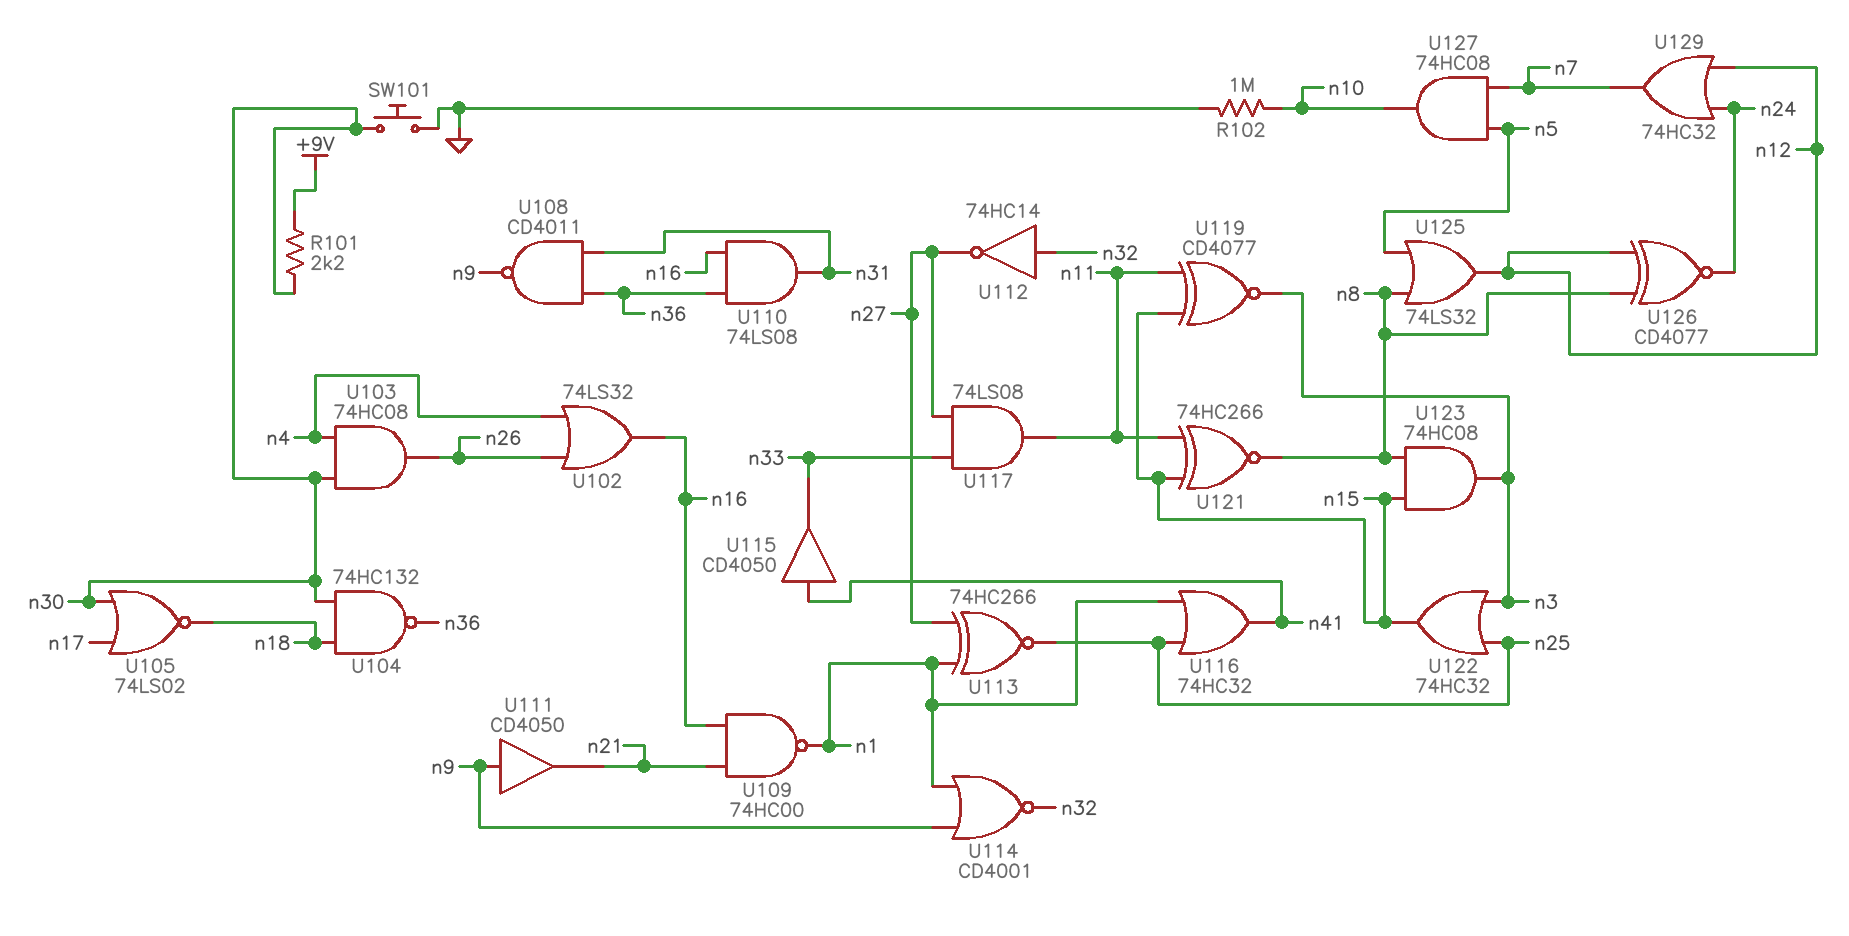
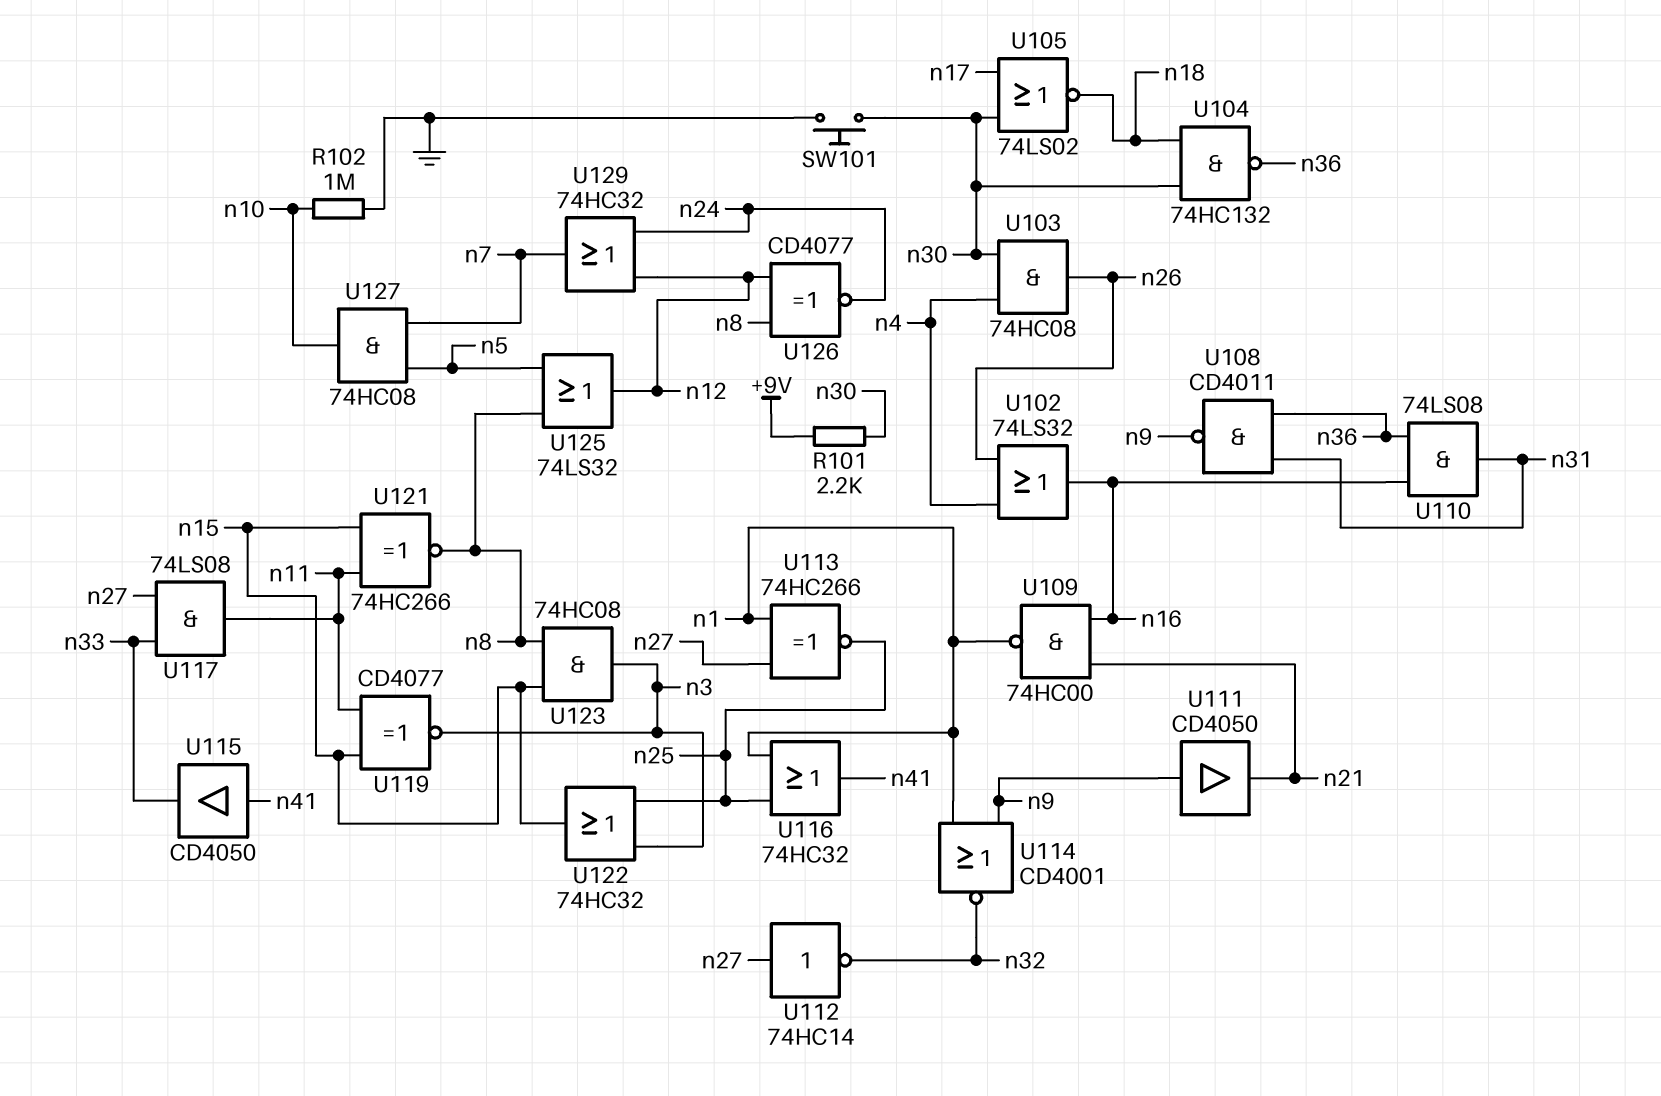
U112: NOT 74HC14 (in n32, out n27) -> NOT 74HC14 (in n27, out n32)

